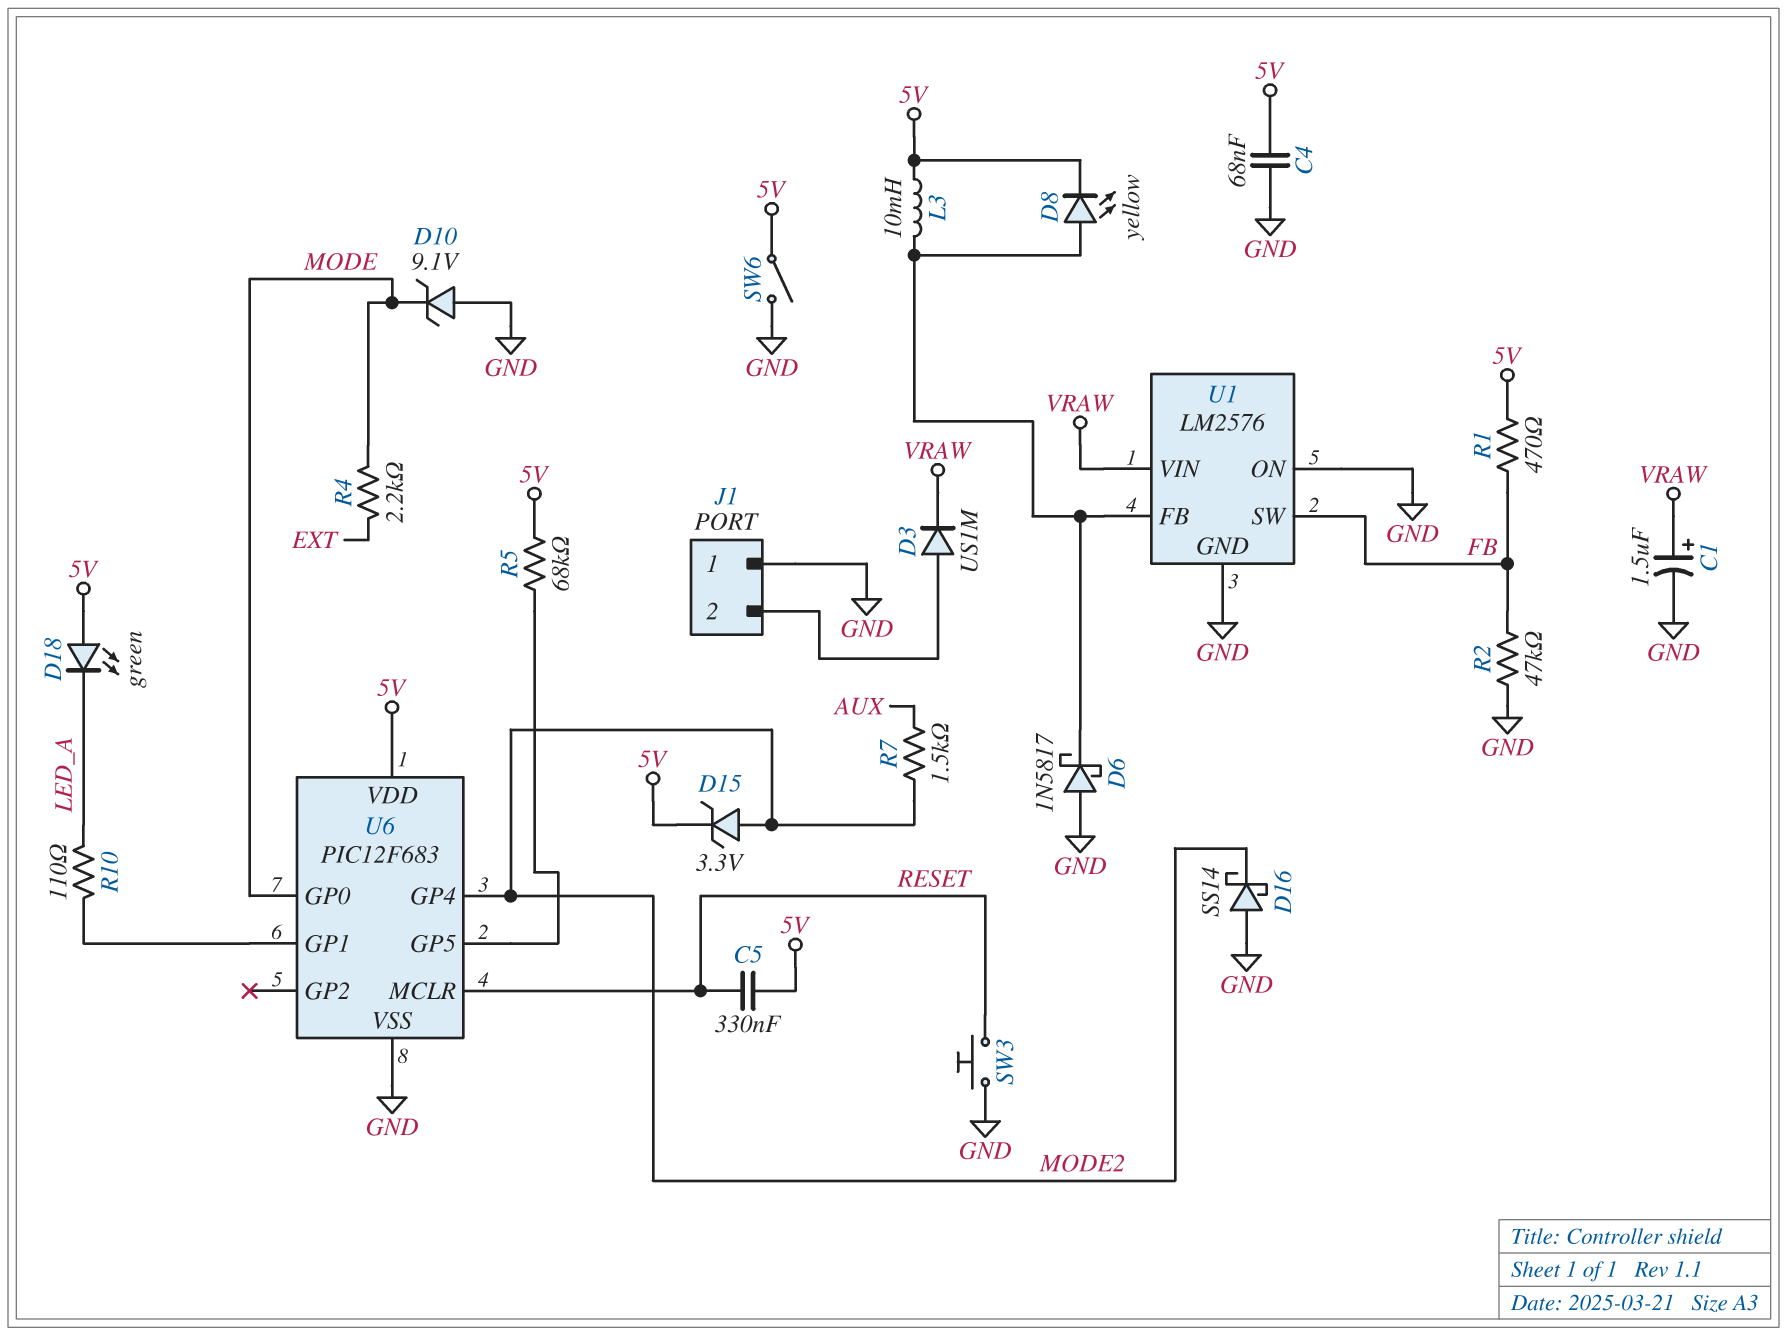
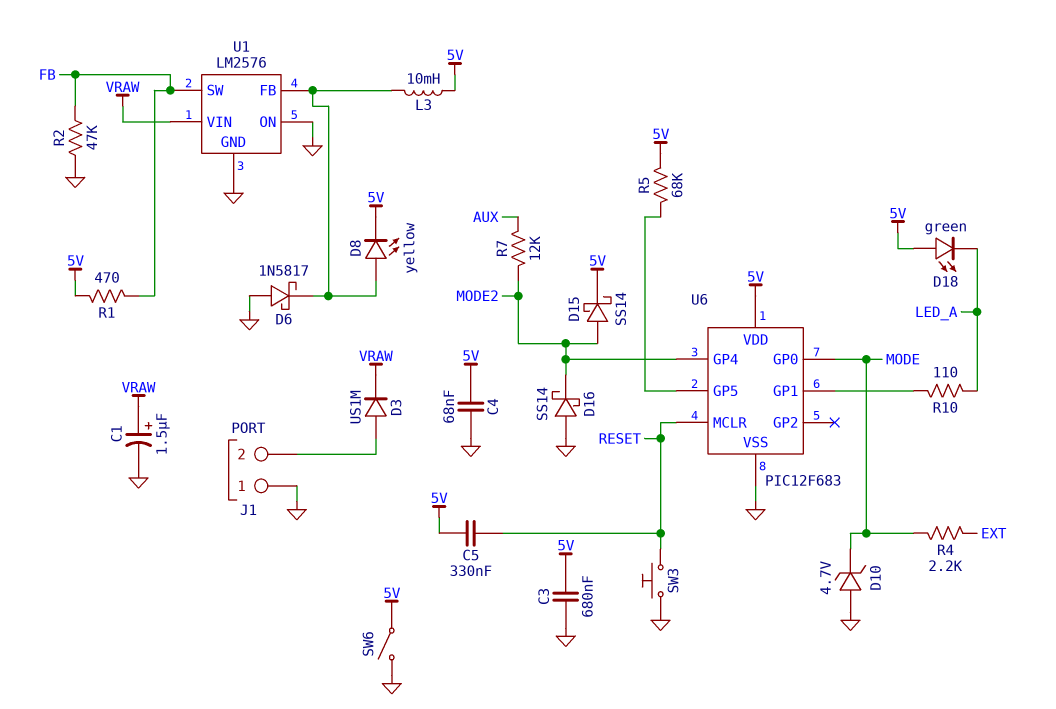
C3: none -> 680nF (5V, GND)
D10: zener 9.1V (A GND, K MODE) -> zener 4.7V (A GND, K MODE)
D15: zener 3.3V (A MODE2, K 5V) -> schottky SS14 (A MODE2, K 5V)
R7: 1.5k (AUX, MODE2) -> 12k (AUX, MODE2)

